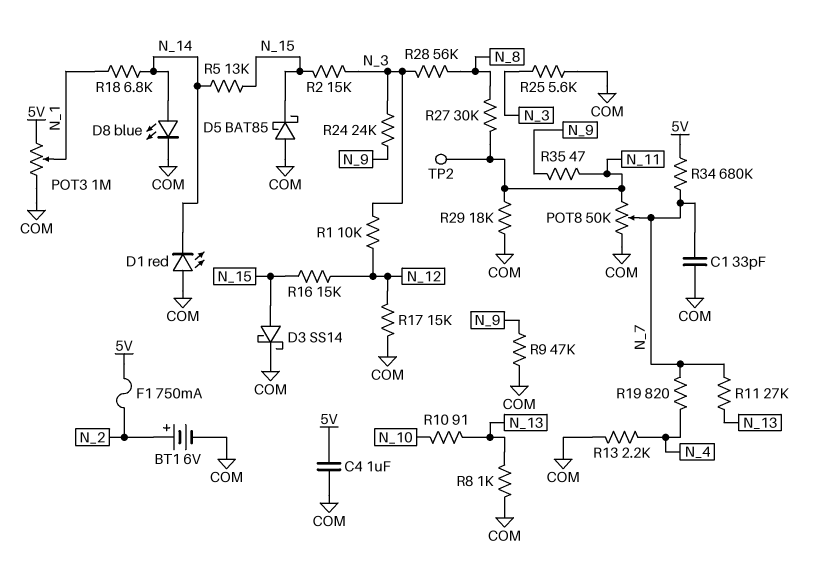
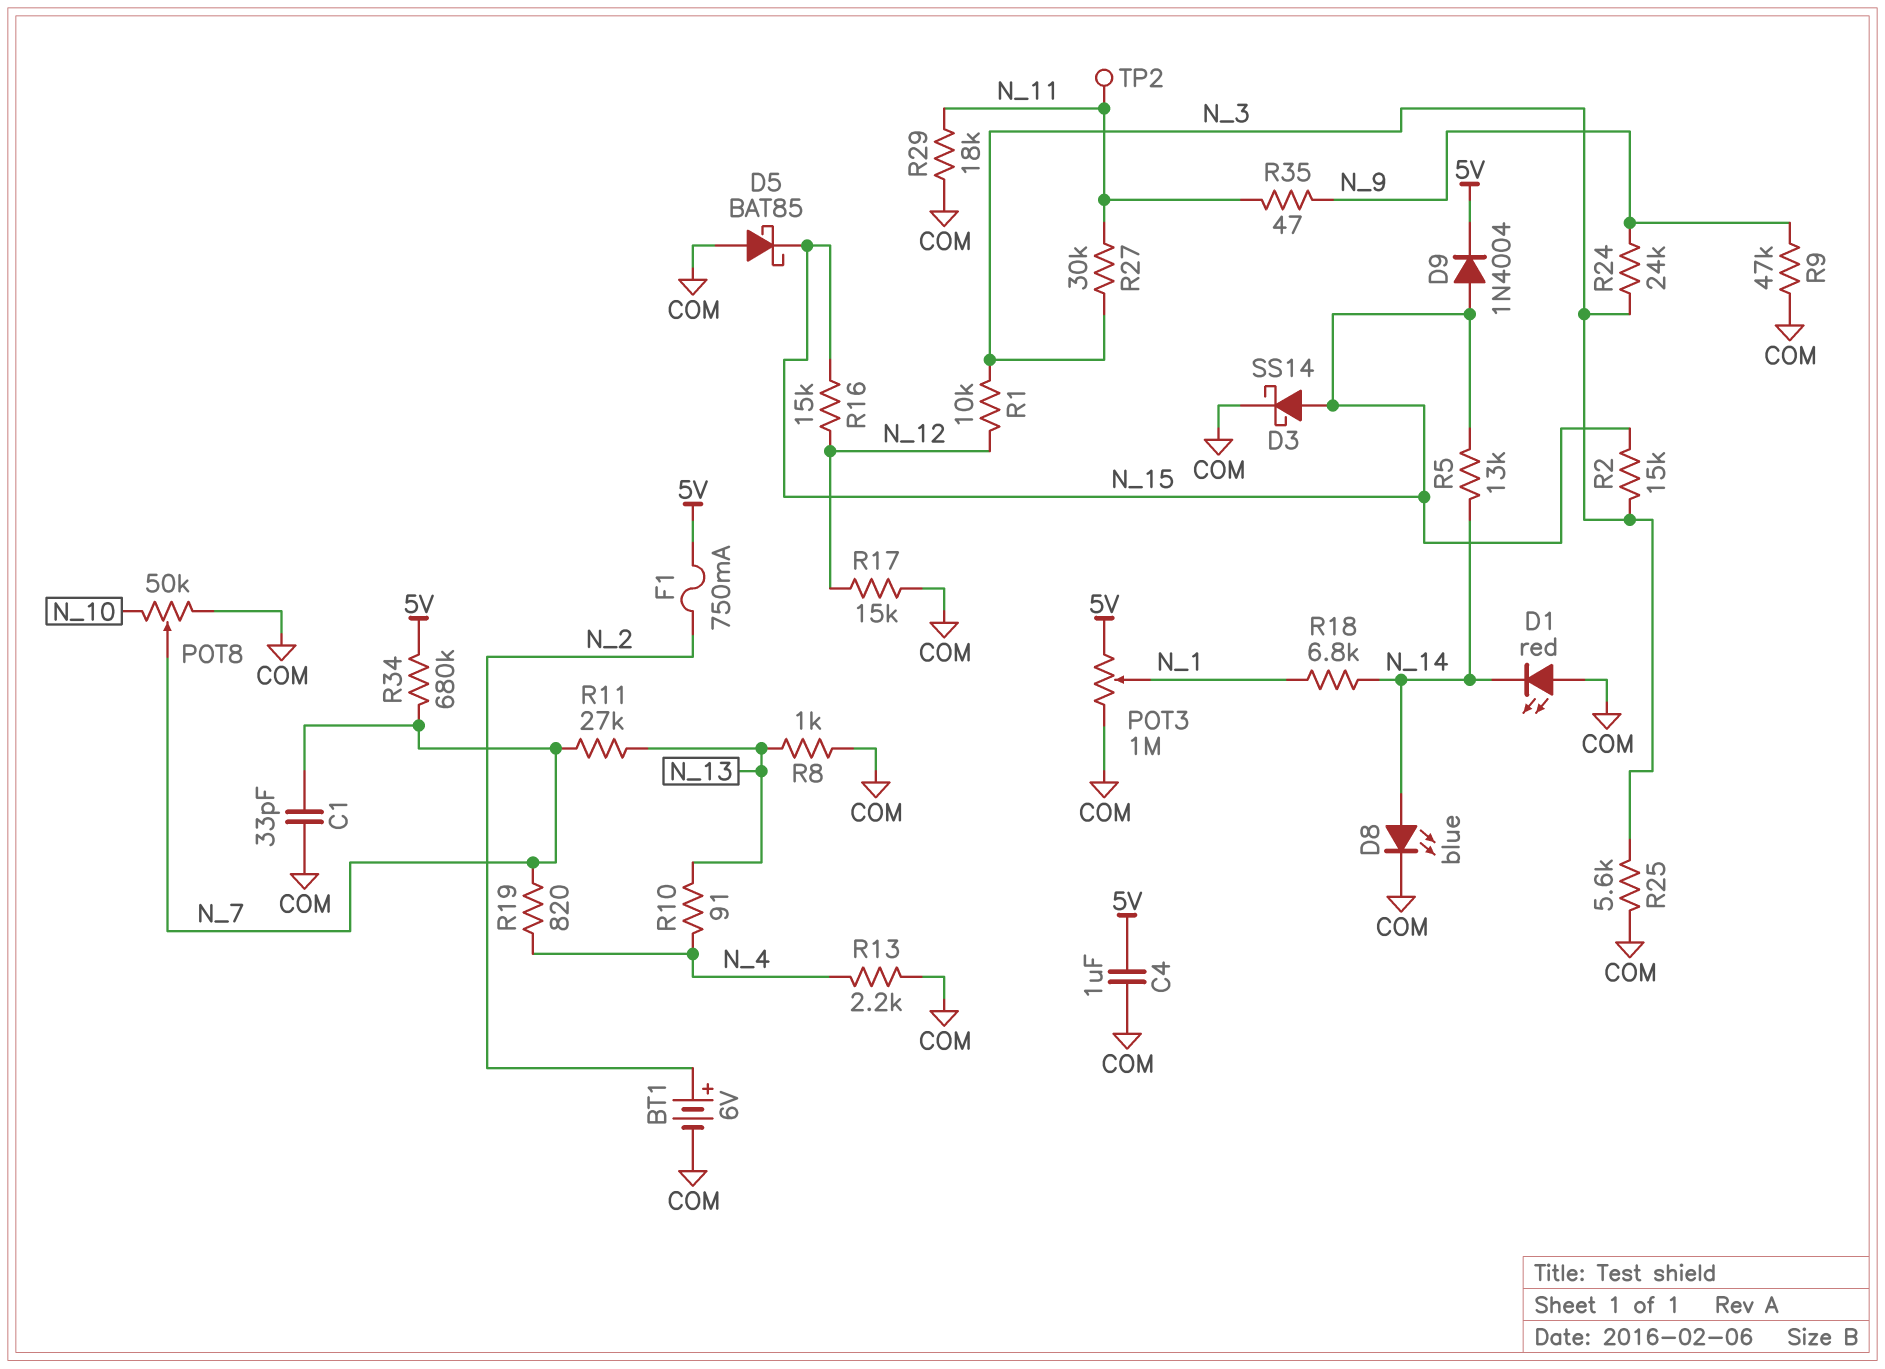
D9: none -> diode 1N4004 (A N_15, K 5V)
POT8: 50k (COM, N_11, wiper N_7) -> 50k (COM, N_10, wiper N_7)
R10: 91 (N_10, N_13) -> 91 (N_4, N_13)
R27: 30k (N_8, N_11) -> 30k (N_3, N_11)
R28: 56k (N_3, N_8) -> none

